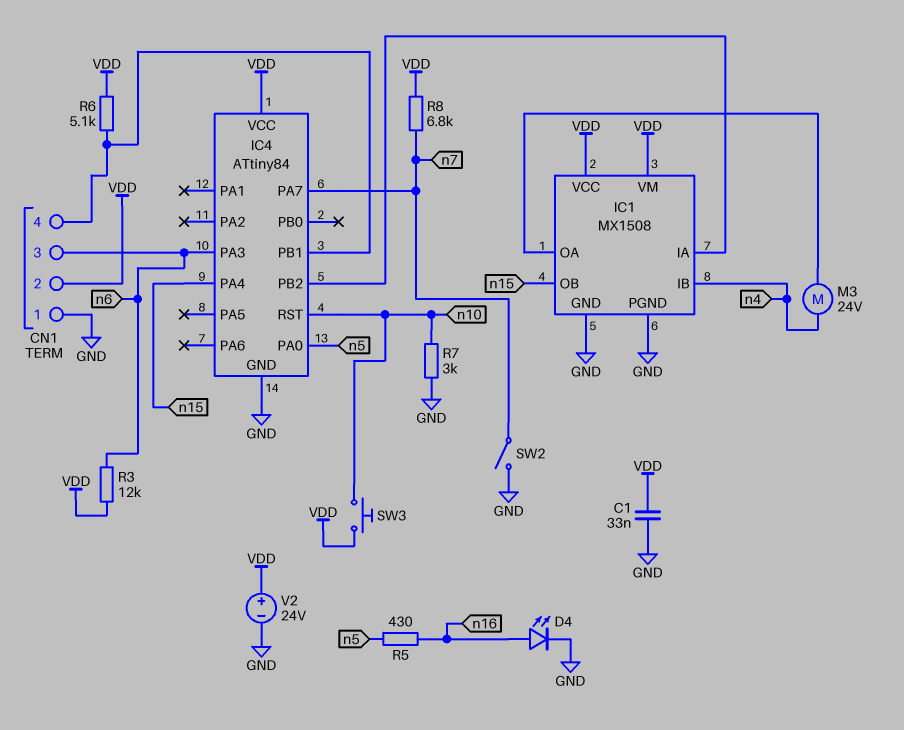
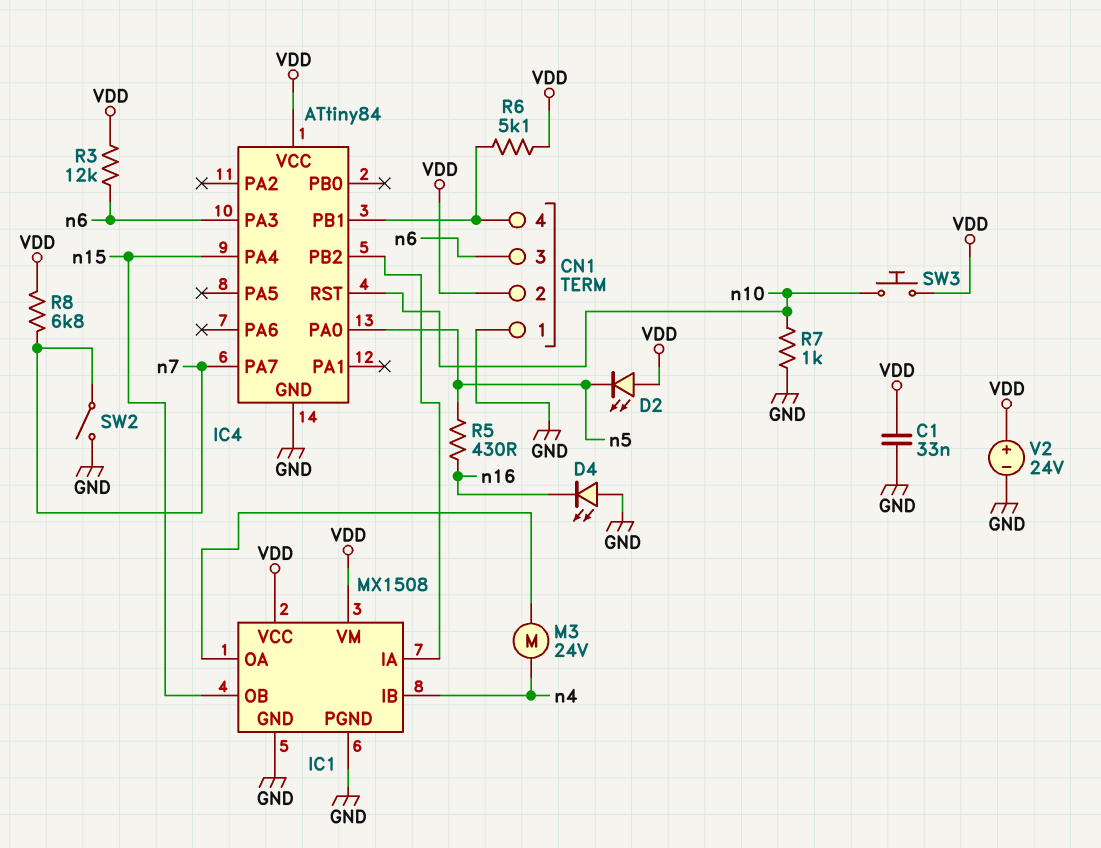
D2: none -> LED (A VDD, K n5)
D4: LED (A n16, K GND) -> LED (A GND, K n16)
R7: 3k (GND, n10) -> 1k (GND, n10)

